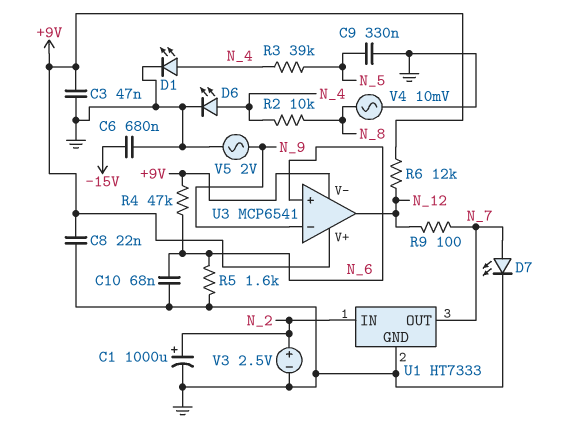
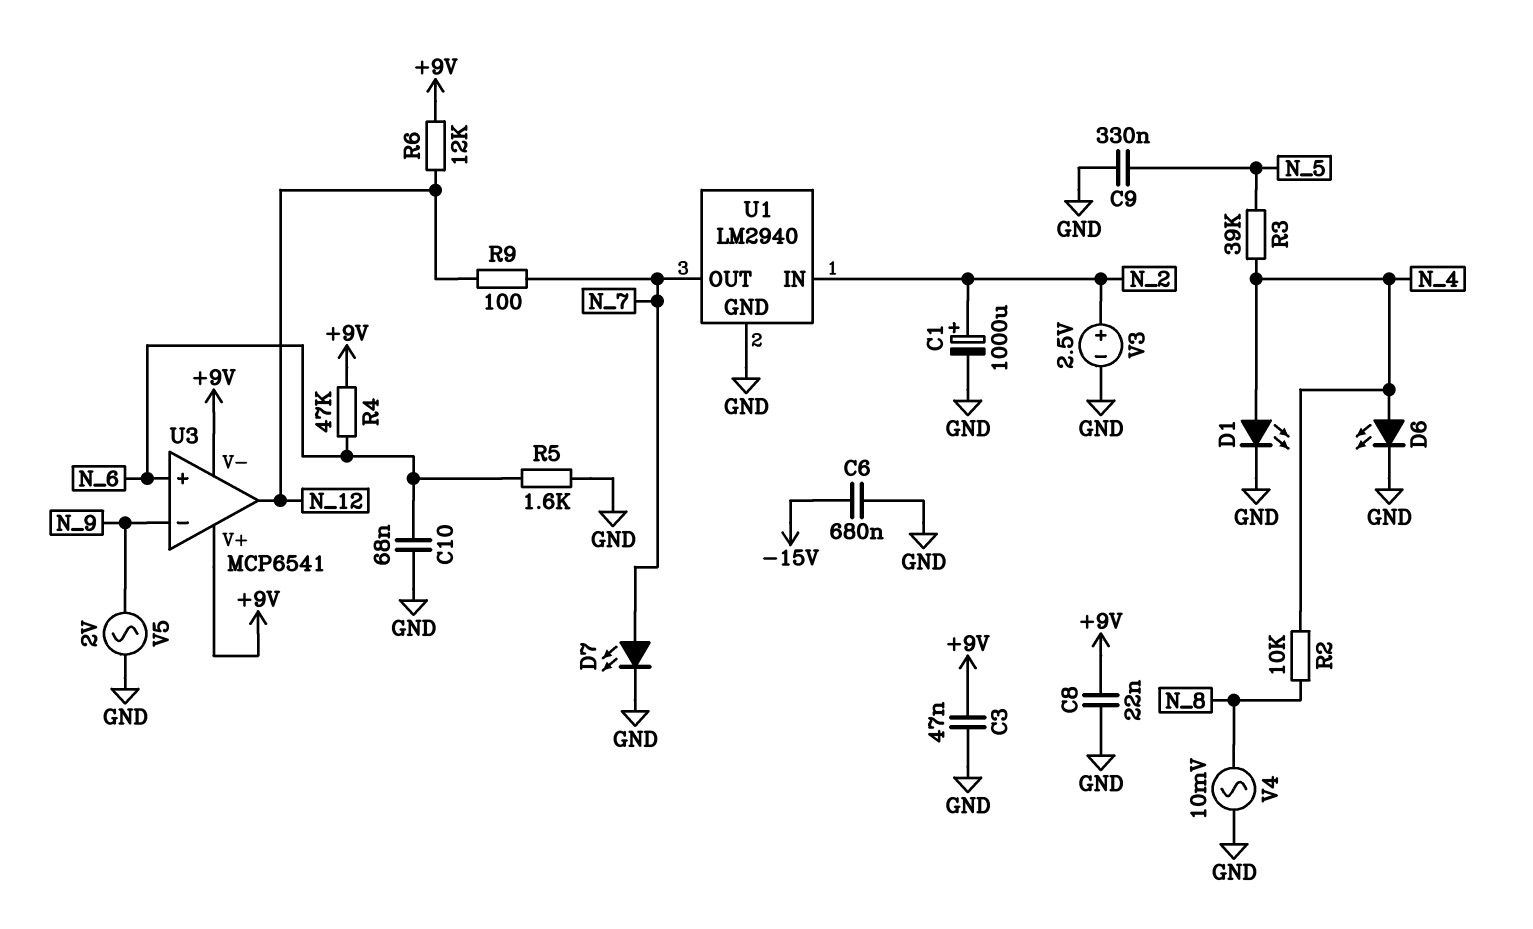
U1: HT7333 -> LM2940

